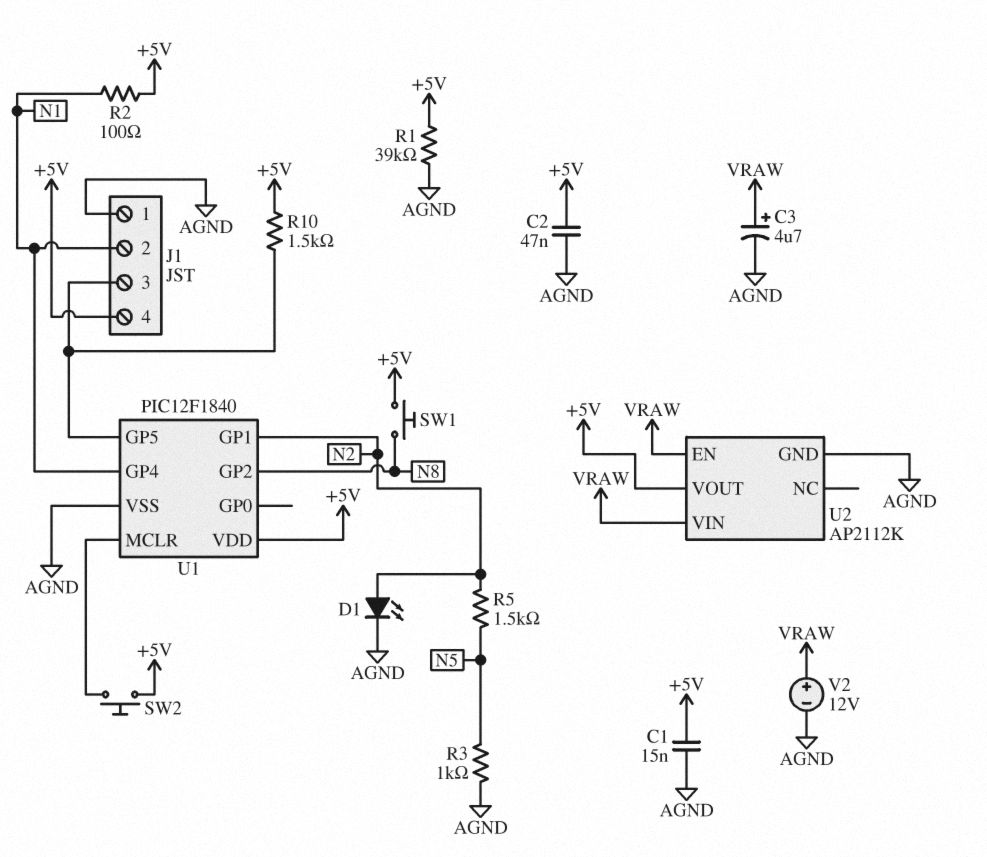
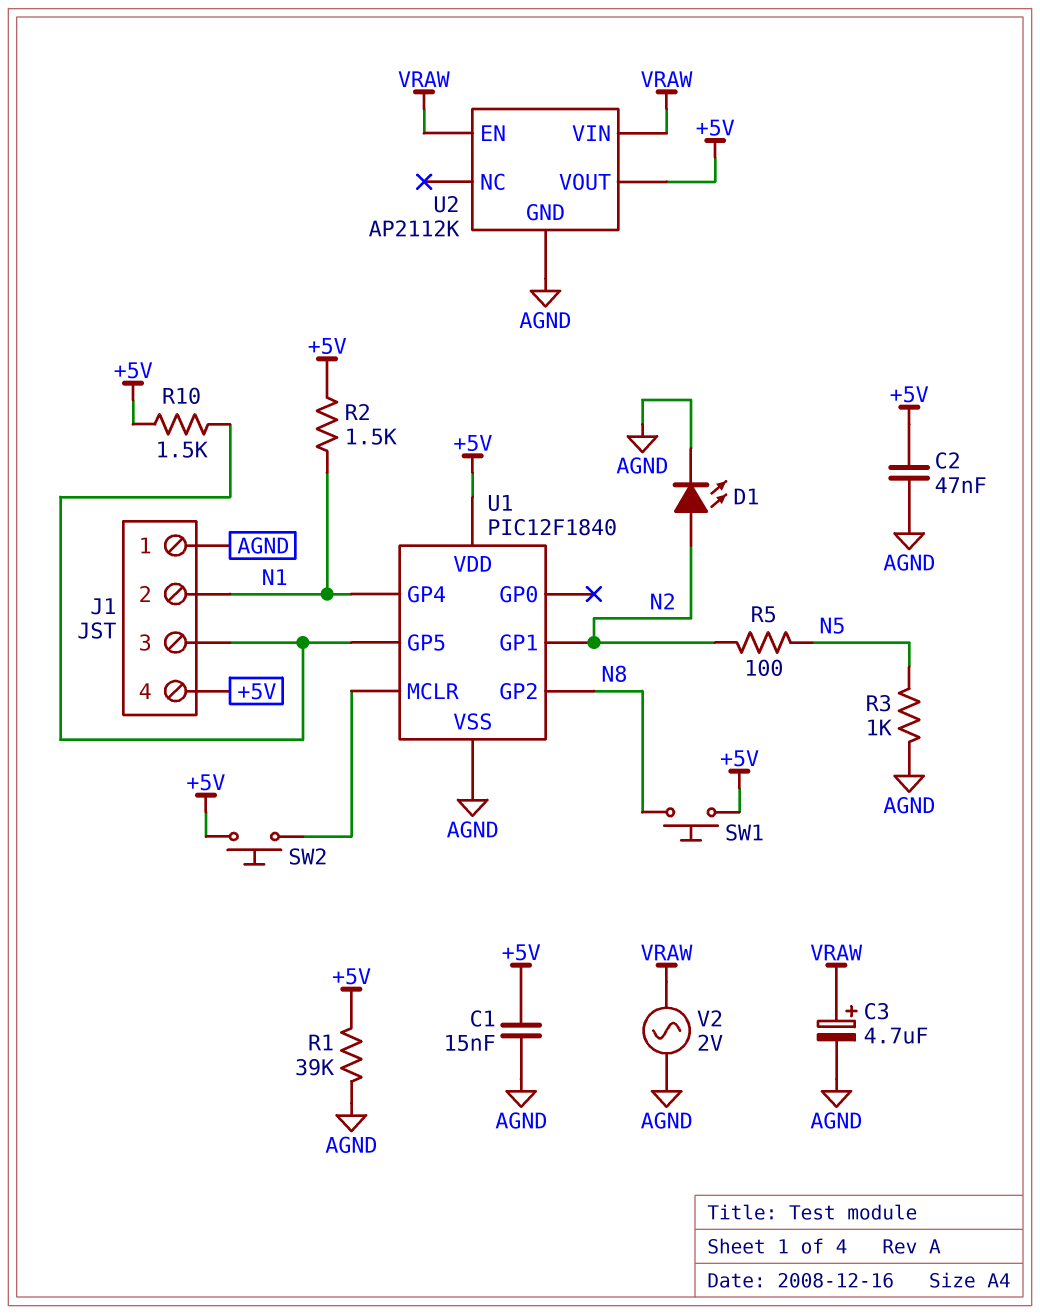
R2: 100 (+5V, N1) -> 1.5k (+5V, N1)
R5: 1.5k (N2, N5) -> 100 (N2, N5)
V2: 12V (plus VRAW, minus AGND) -> AC 2V (AGND, VRAW)

